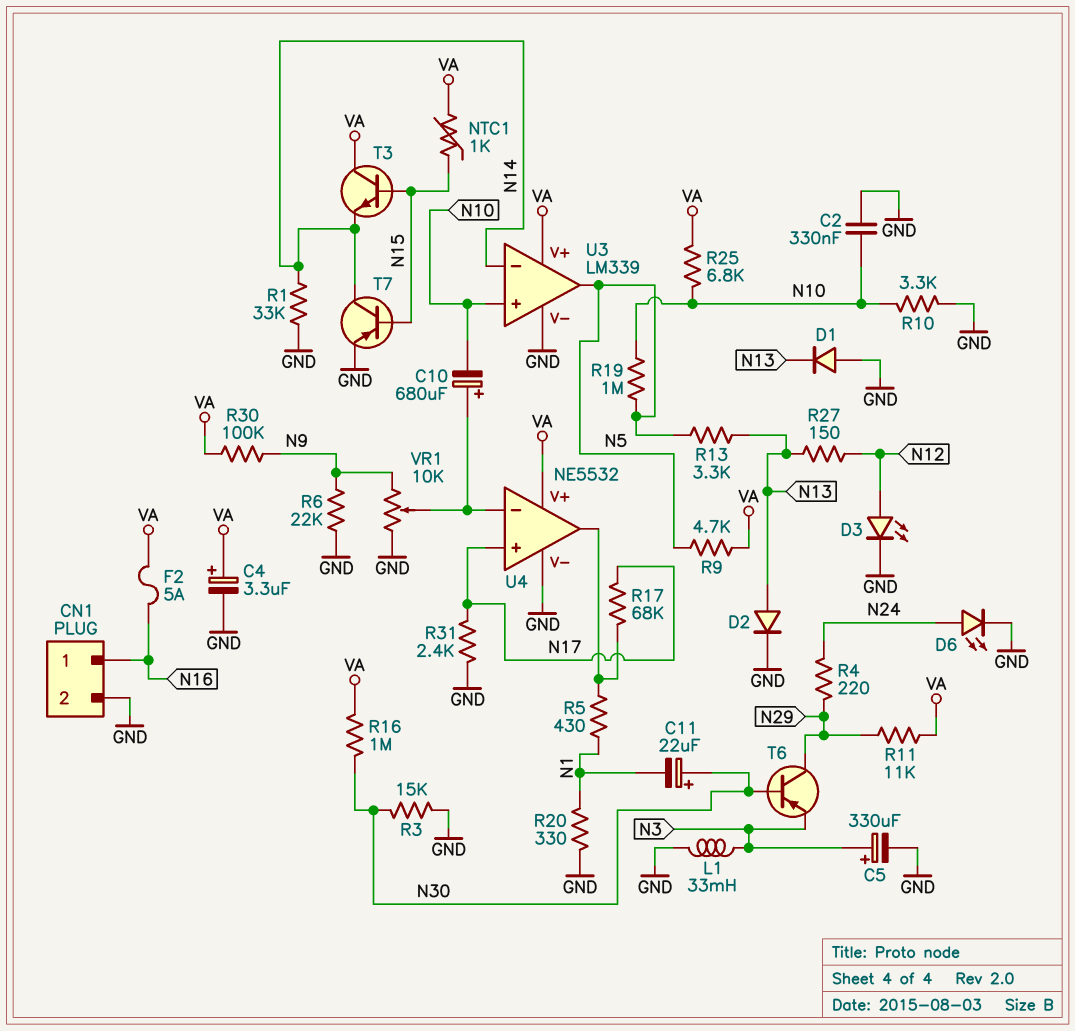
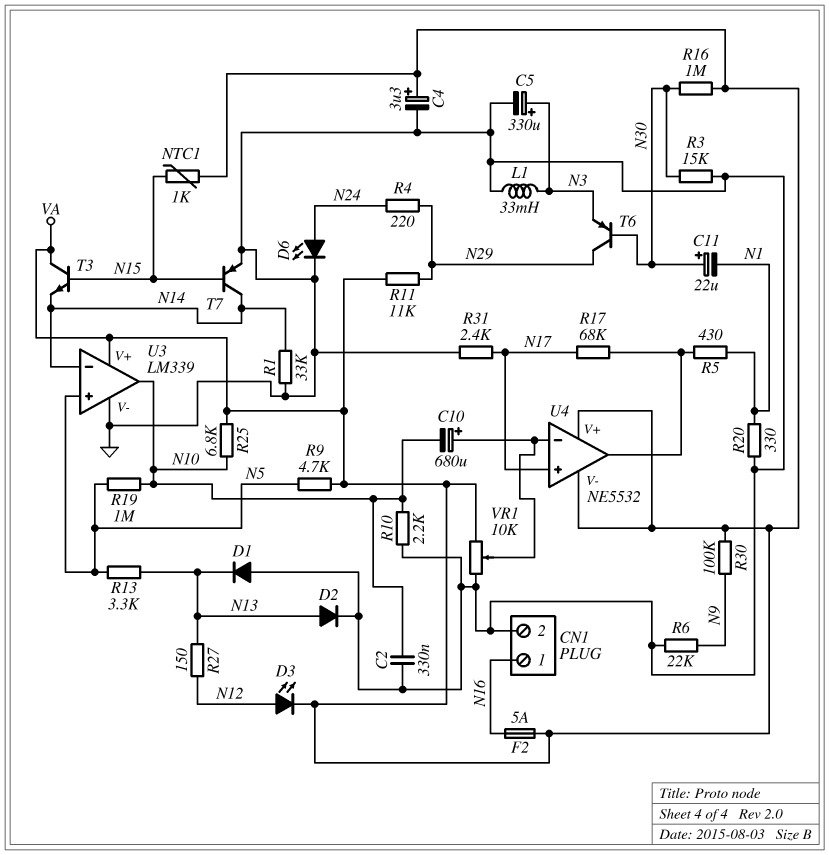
D3: LED (A N12, K GND) -> LED (A N12, K VA)
R10: 3.3k (GND, N10) -> 2.2k (GND, N10)
U3 pin in+: N10 -> N5
U3 pin out: N5 -> N10
U4 pin V-: GND -> VA
VR1: 10k (GND, N9, wiper U4/in-) -> 10k (GND, VA, wiper U4/in-)

